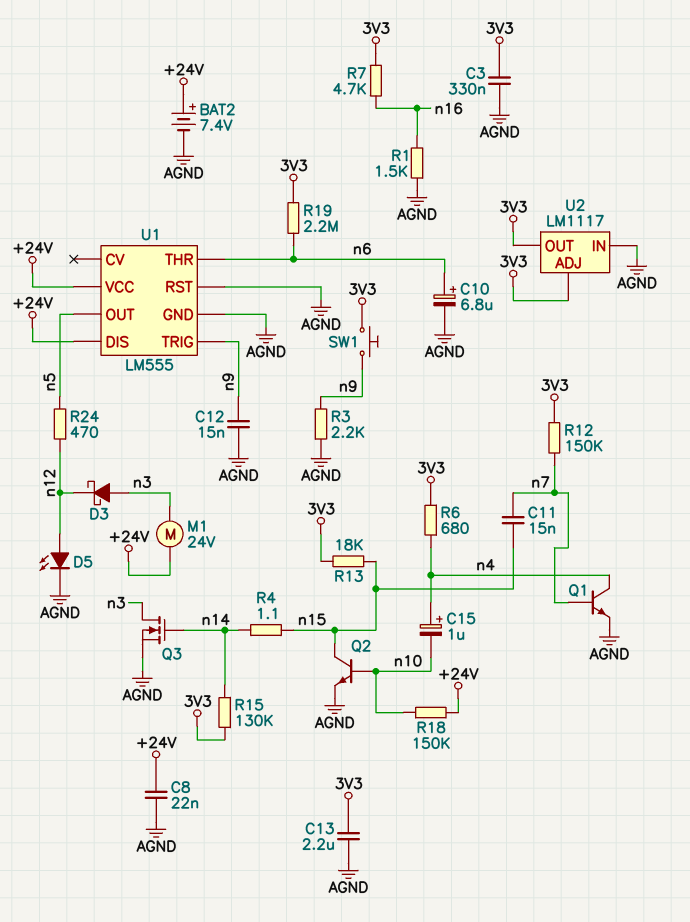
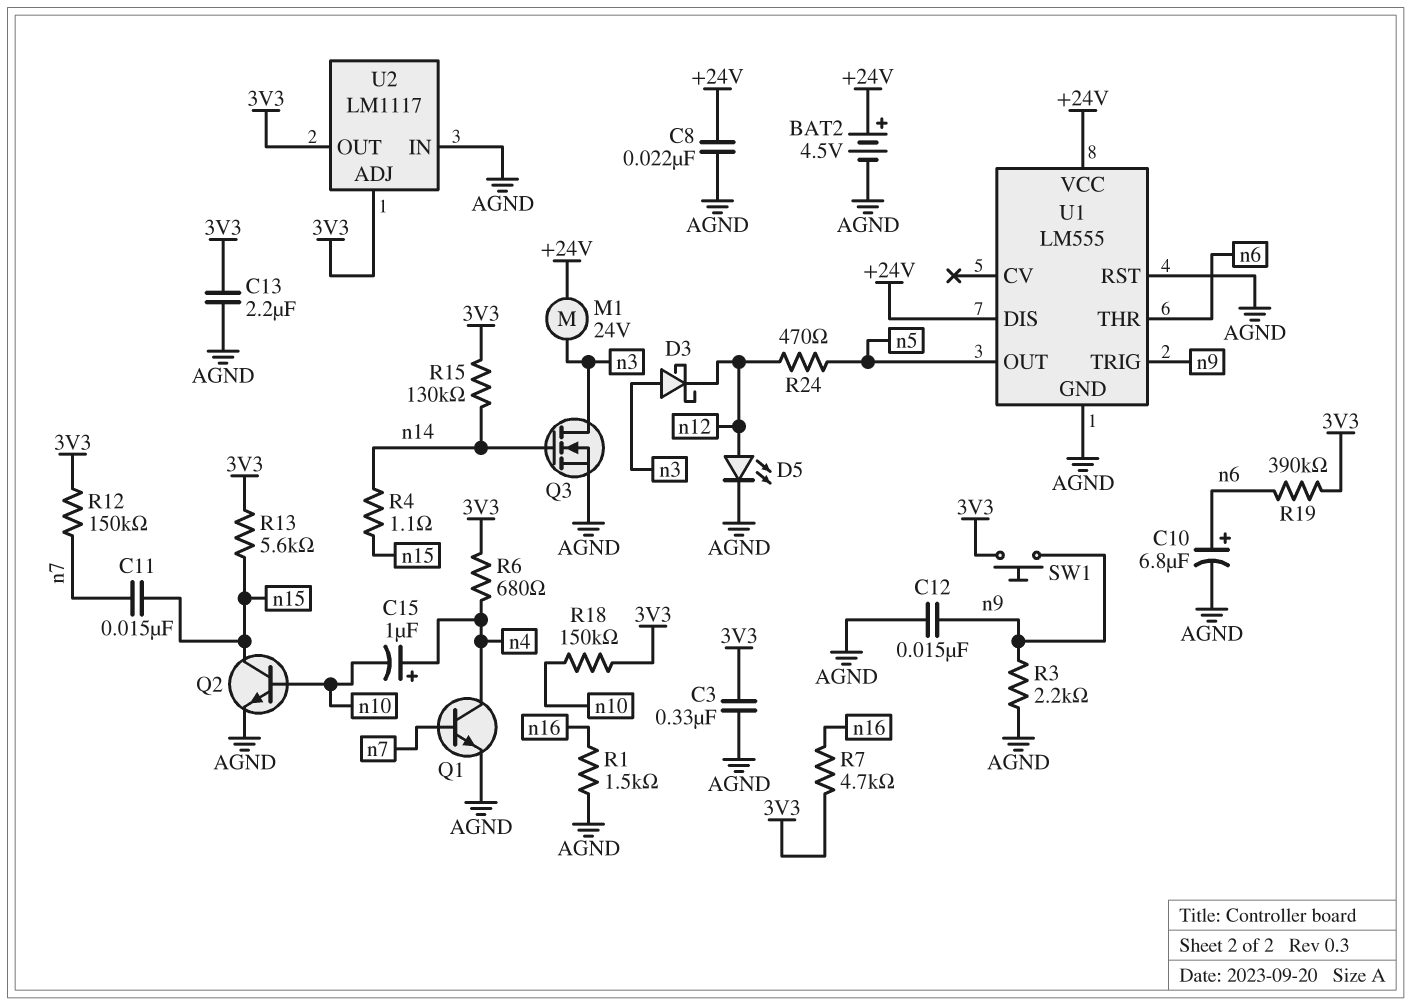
BAT2: 7.4V (plus +24V, minus AGND) -> 4.5V (plus +24V, minus AGND)
R13: 18k (3V3, n15) -> 5.6k (3V3, n15)
R18: 150k (+24V, n10) -> 150k (3V3, n10)
R19: 2.2M (3V3, n6) -> 390k (3V3, n6)

